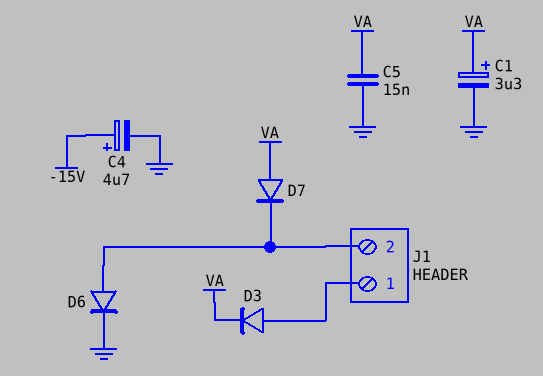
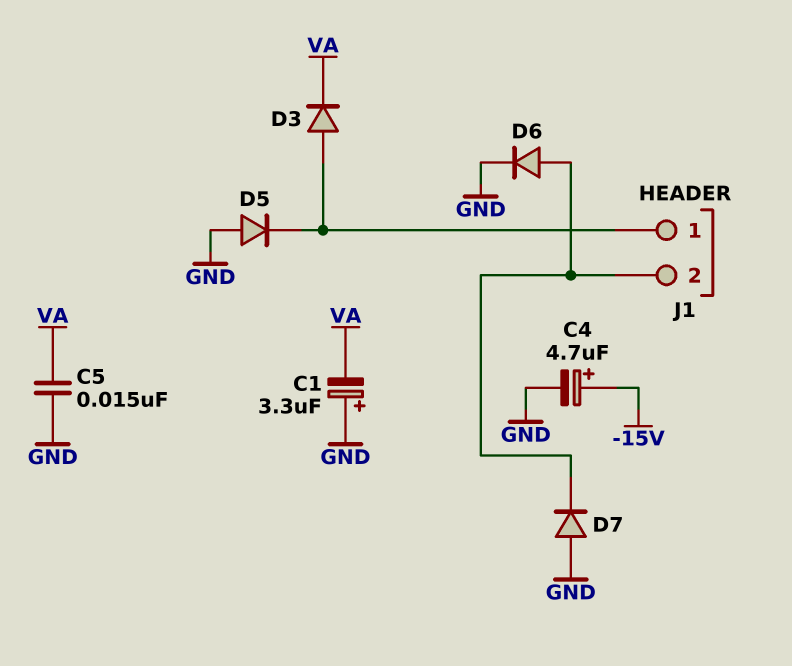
C1: 3.3uF (plus VA, minus GND) -> 3.3uF (plus GND, minus VA)
D5: none -> diode (A GND, K J1/1)
D7: diode (A VA, K J1/2) -> diode (A GND, K J1/2)

